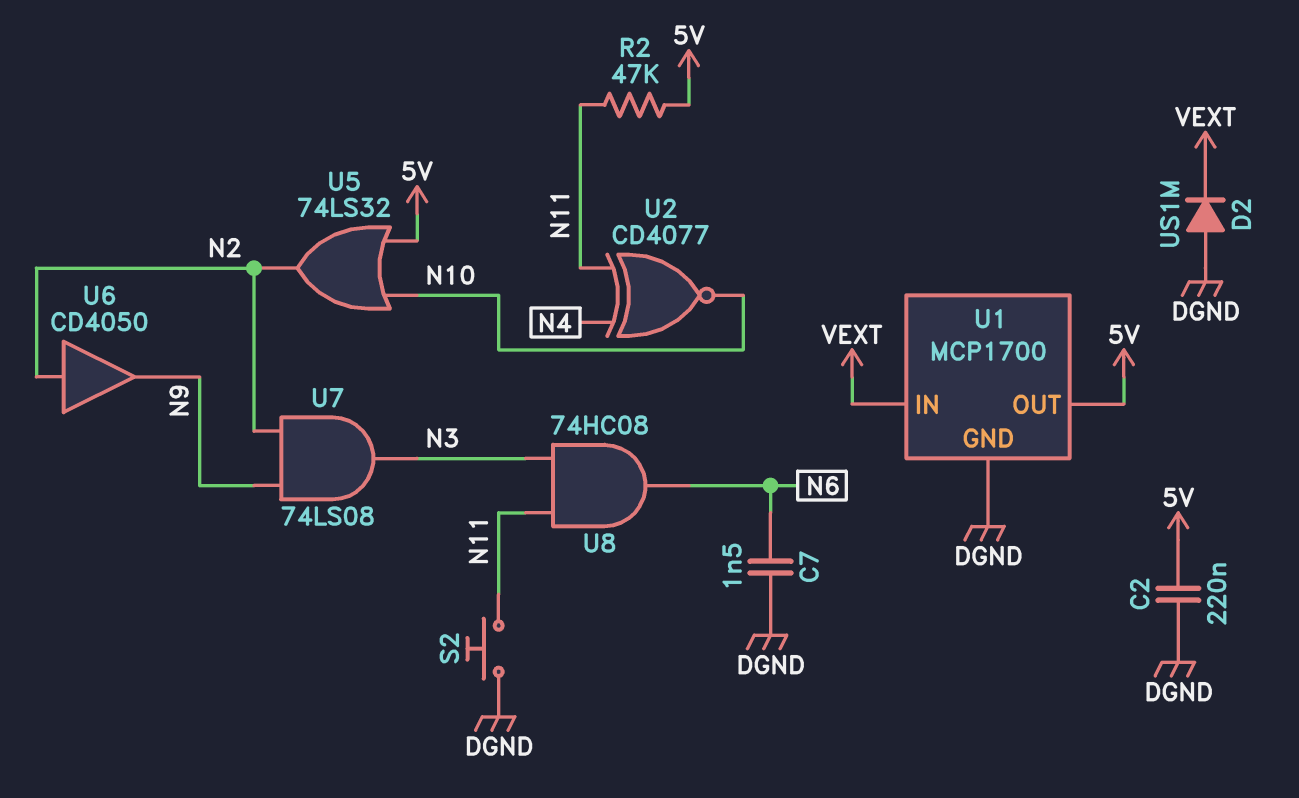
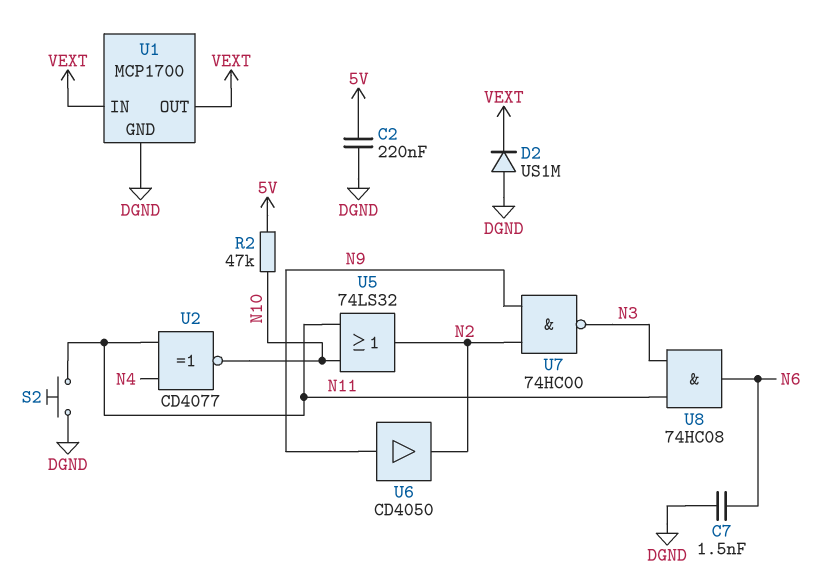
R2: 47k (5V, N11) -> 47k (5V, N10)
U1 pin OUT: 5V -> VEXT
U5: OR 74LS32 (in 5V, in N10, out N2) -> OR 74LS32 (in N10, in N11, out N2)
U6: buffer CD4050 (in N2, out N9) -> buffer CD4050 (in N9, out N2)
U7: AND 74LS08 (in N2, in N9, out N3) -> NAND 74HC00 (in N2, in N9, out N3)

